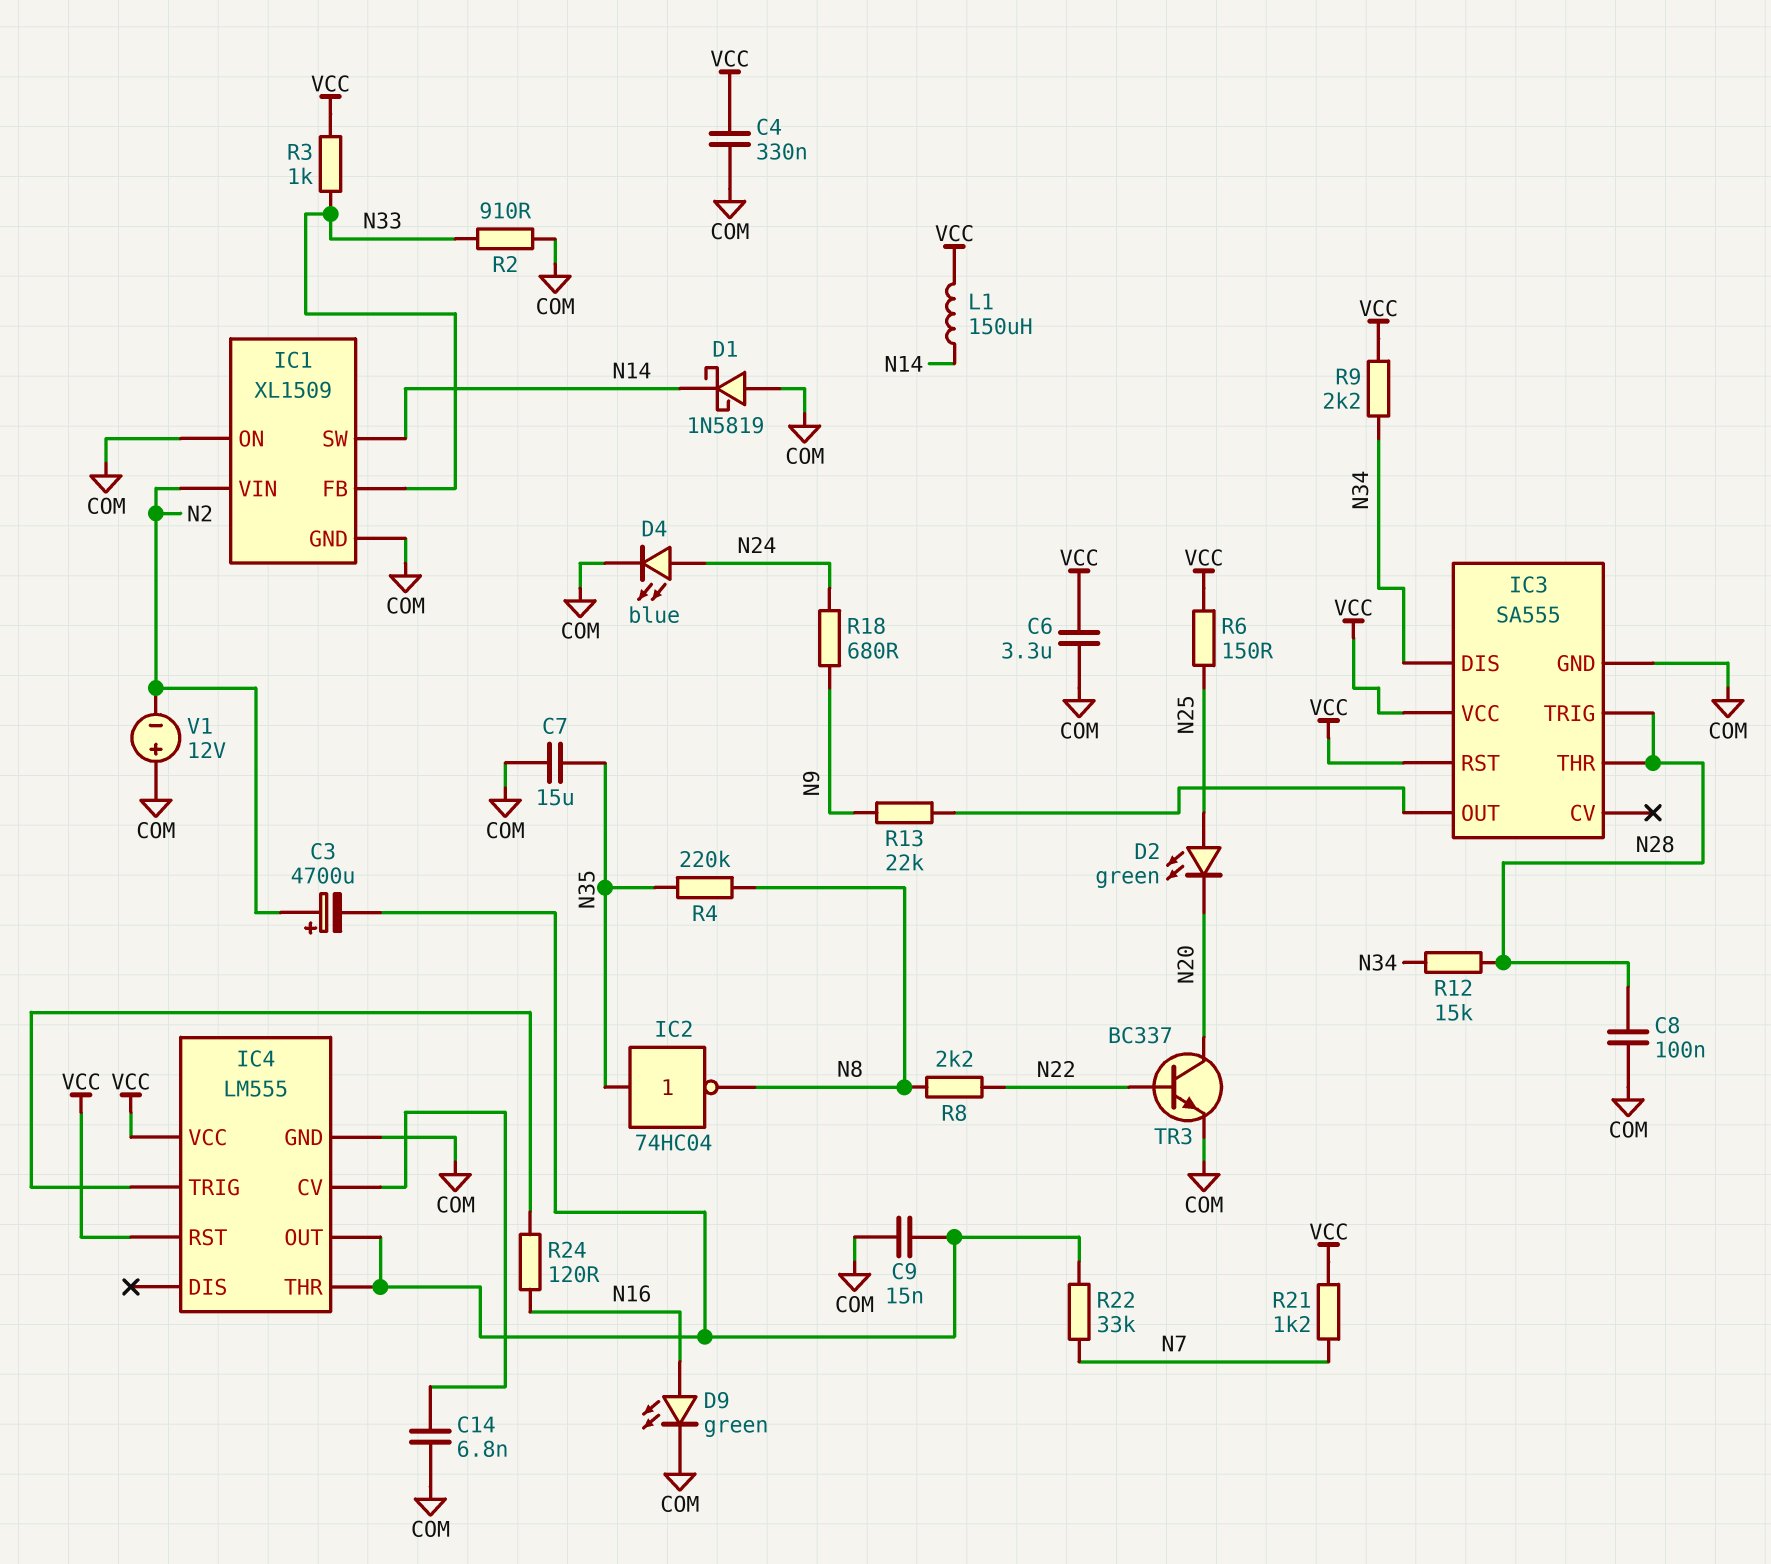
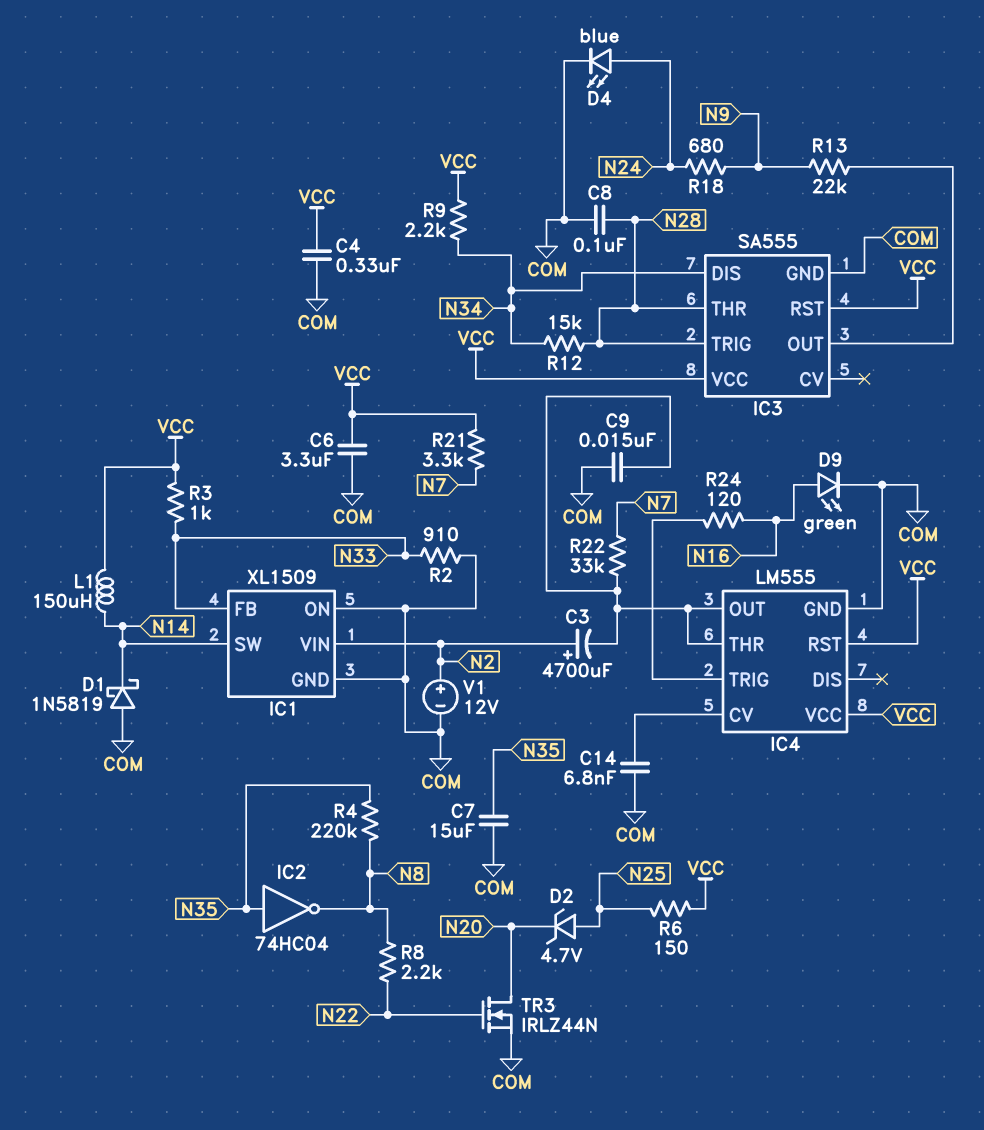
D2: LED green (A N25, K N20) -> zener 4.7V (A N25, K N20)
R21: 1.2k (N7, VCC) -> 3.3k (N7, VCC)
TR3: NPN BC337 (B N22, C N20, E COM) -> NMOS IRLZ44N (G N22, D N20, S COM)
V1: 12V (plus COM, minus N2) -> 12V (plus N2, minus COM)

